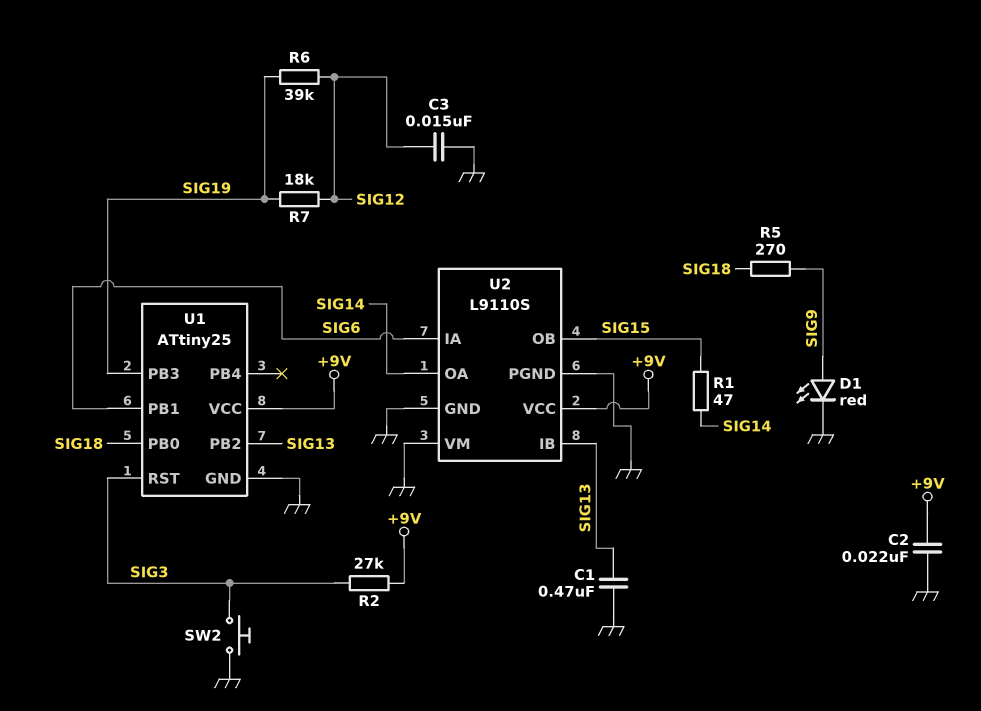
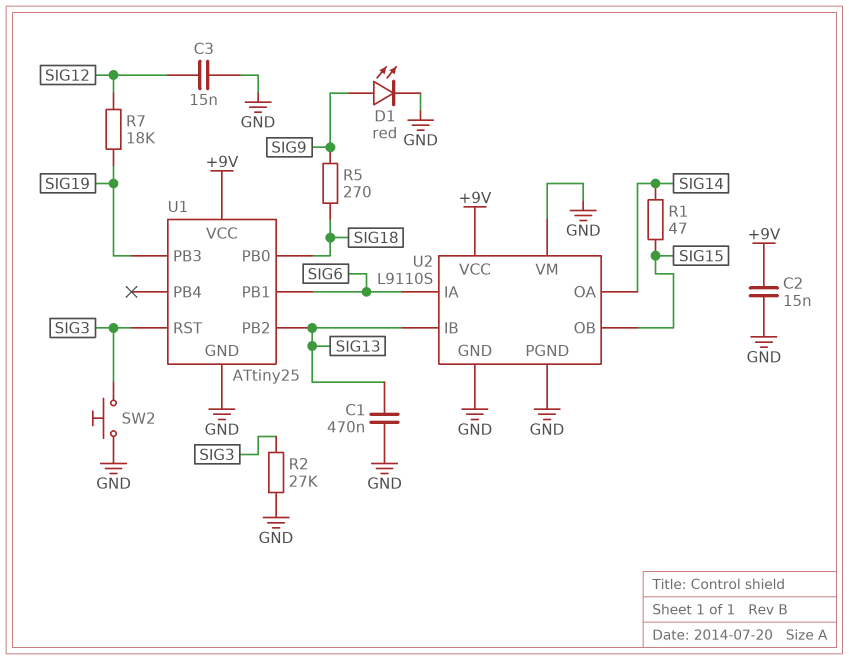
C2: 22nF (+9V, GND) -> 15nF (+9V, GND)
R2: 27k (+9V, SIG3) -> 27k (GND, SIG3)
R6: 39k (SIG12, SIG19) -> none

